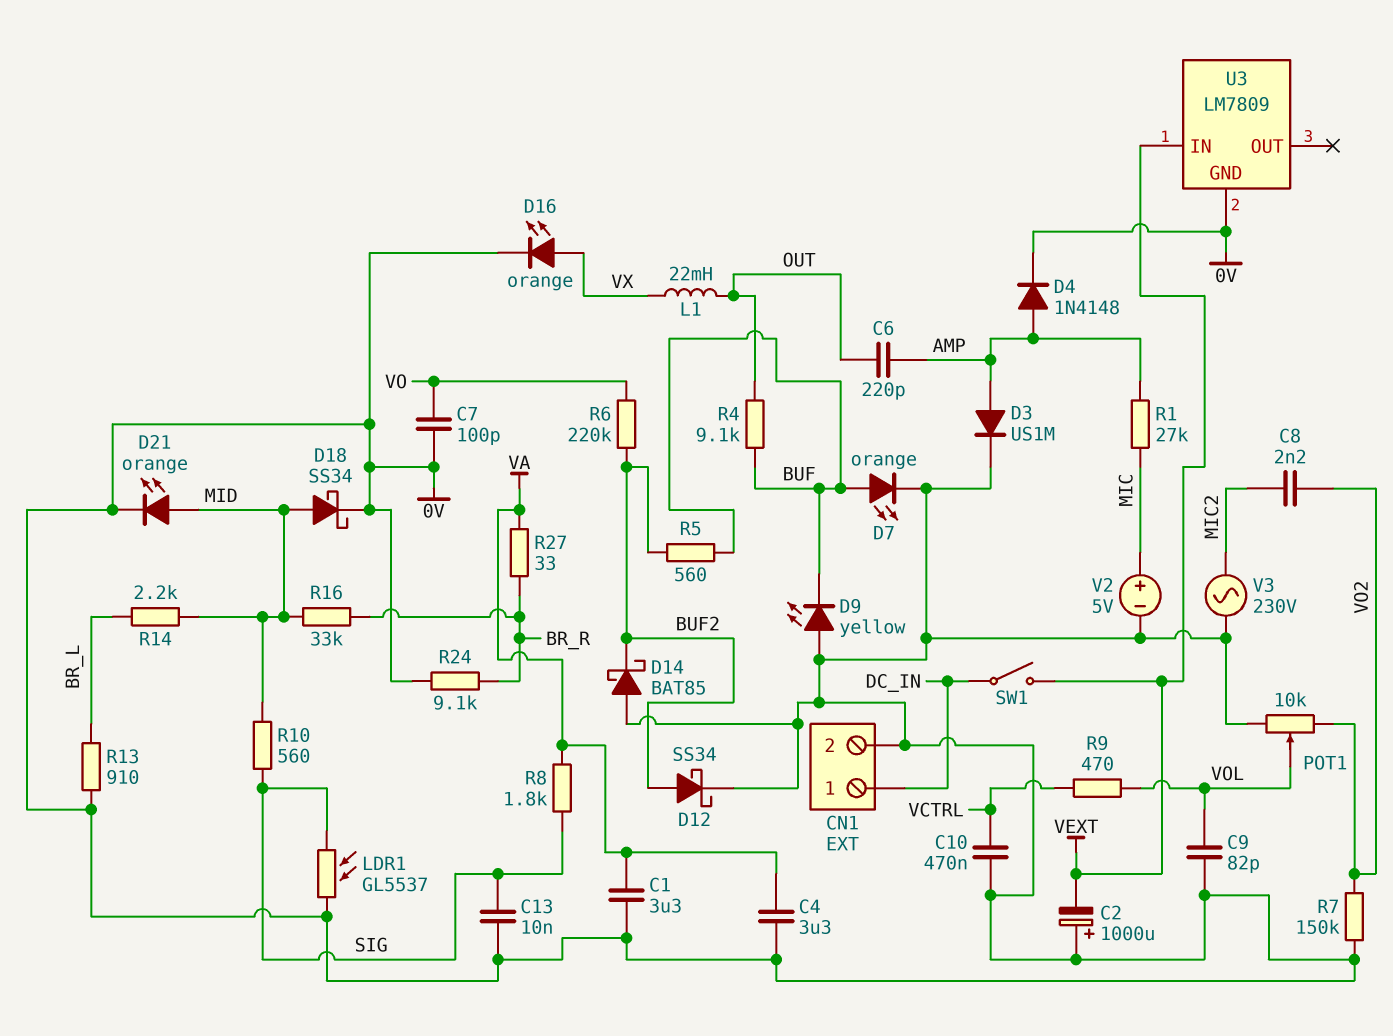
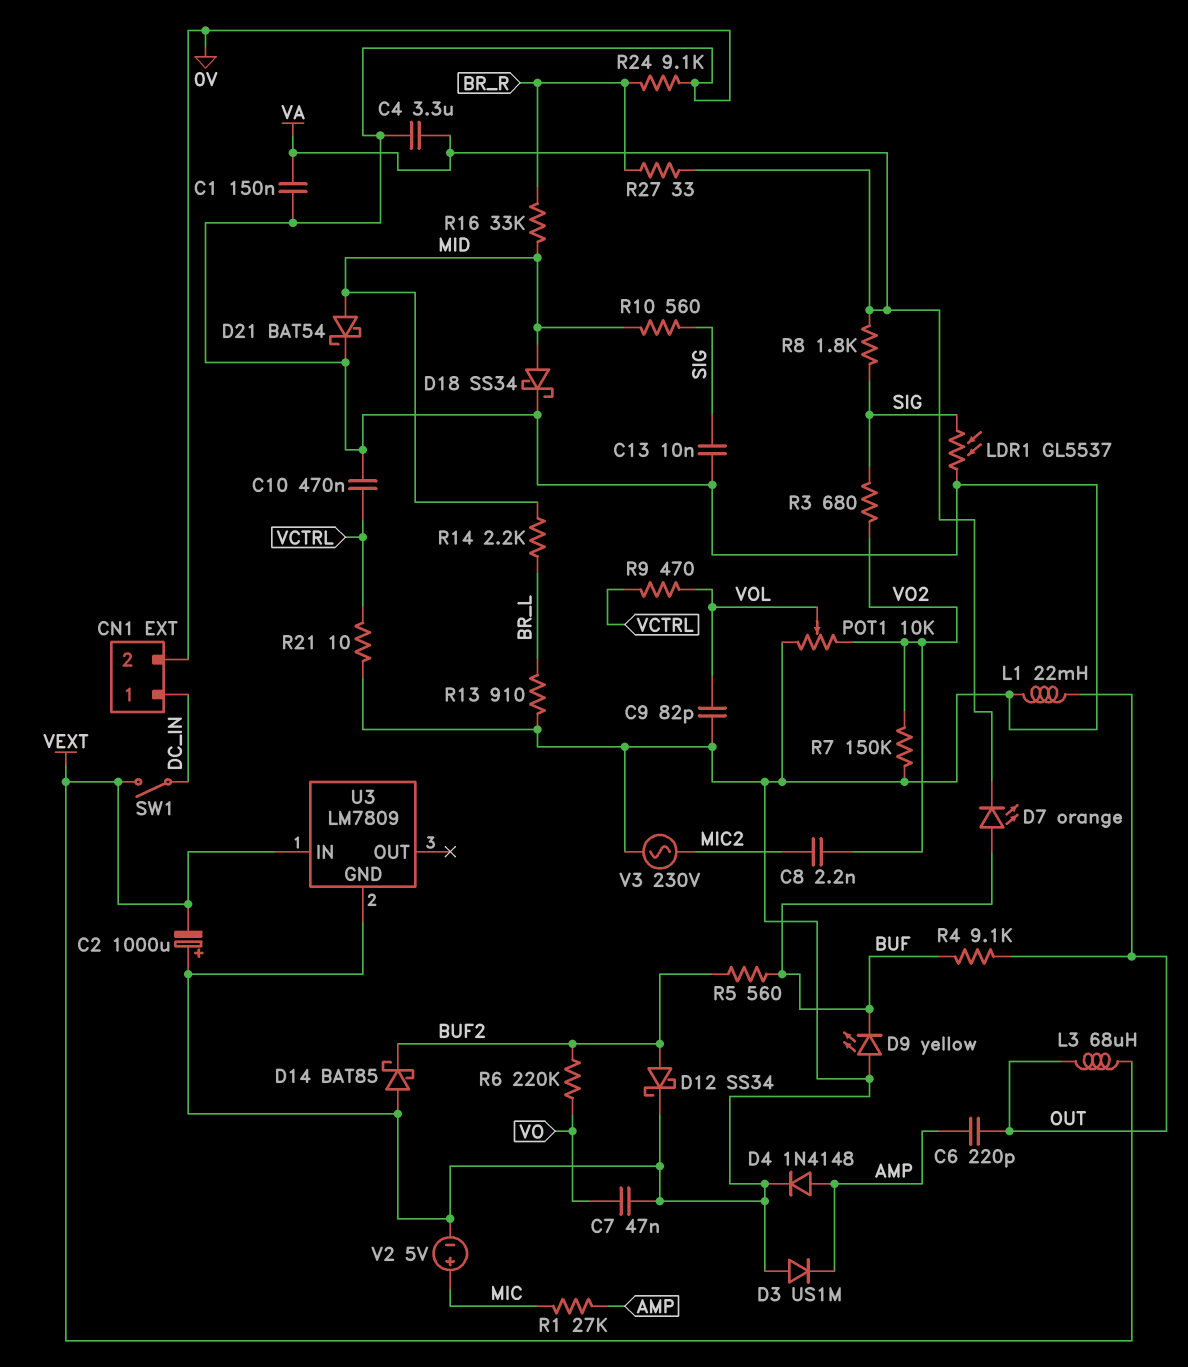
C1: 3.3uF (0V, VA) -> 150nF (0V, VA)
C7: 100pF (0V, VO) -> 47nF (0V, VO)
D3: diode US1M (A AMP, K 0V) -> diode US1M (A 0V, K AMP)
D7: LED orange (A BUF, K 0V) -> LED orange (A BUF, K VA)
D16: LED orange (A VX, K 0V) -> none
D21: LED orange (A MID, K 0V) -> schottky BAT54 (A MID, K 0V)
L1: 22mH (OUT, VX) -> 22mH (0V, OUT)
L3: none -> 68uH (OUT, VEXT)
R3: none -> 680 (SIG, VO2)
R21: none -> 10 (0V, VCTRL)

